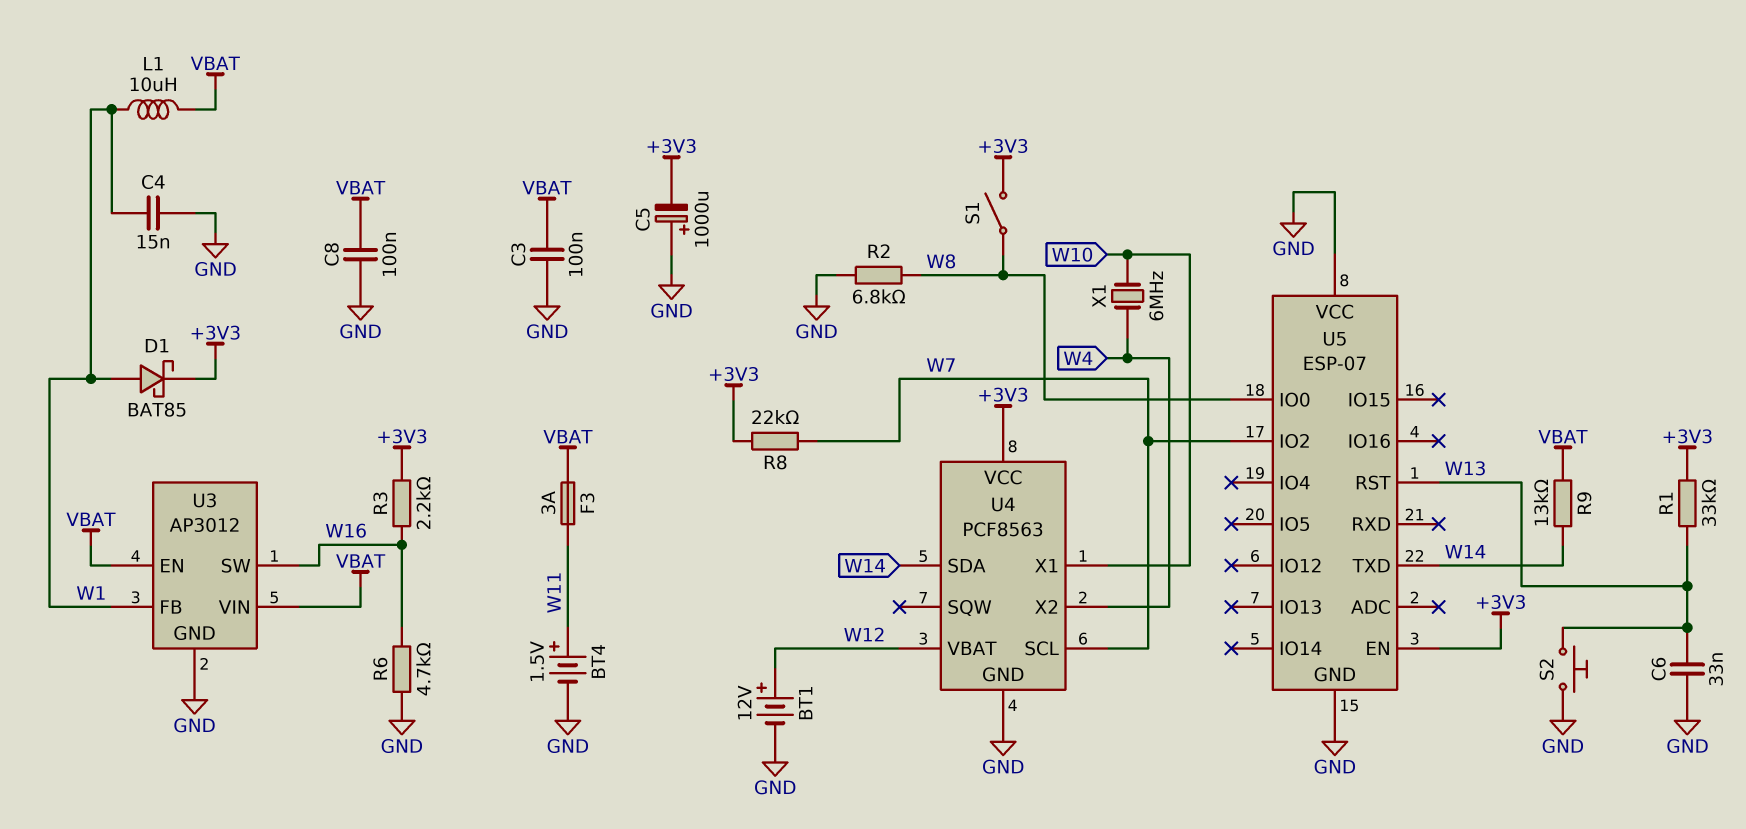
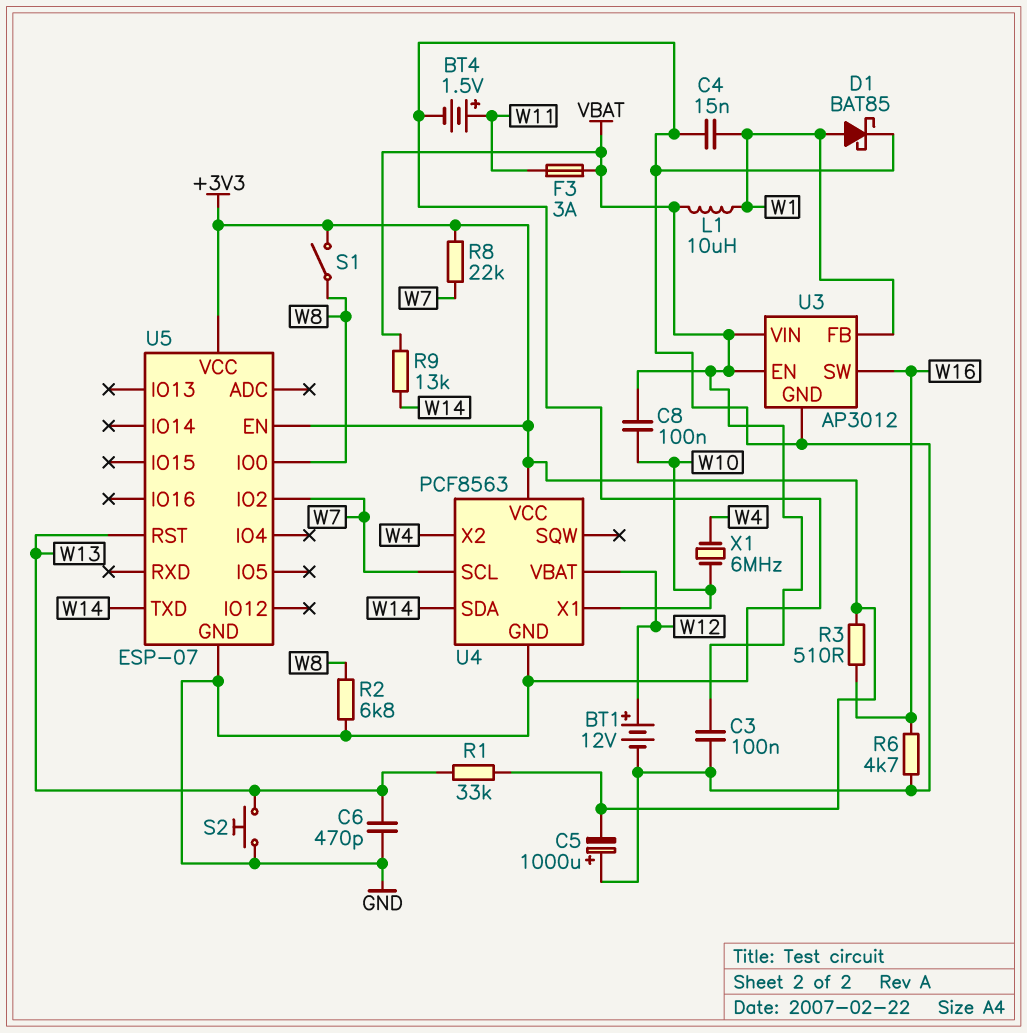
C6: 33nF (GND, W13) -> 470pF (GND, W13)
C8: 100nF (GND, VBAT) -> 100nF (VBAT, W10)
D1: schottky BAT85 (A W1, K +3V3) -> schottky BAT85 (A W1, K GND)
R3: 2.2k (+3V3, W16) -> 510 (+3V3, W16)
U5 pin VCC: GND -> +3V3

